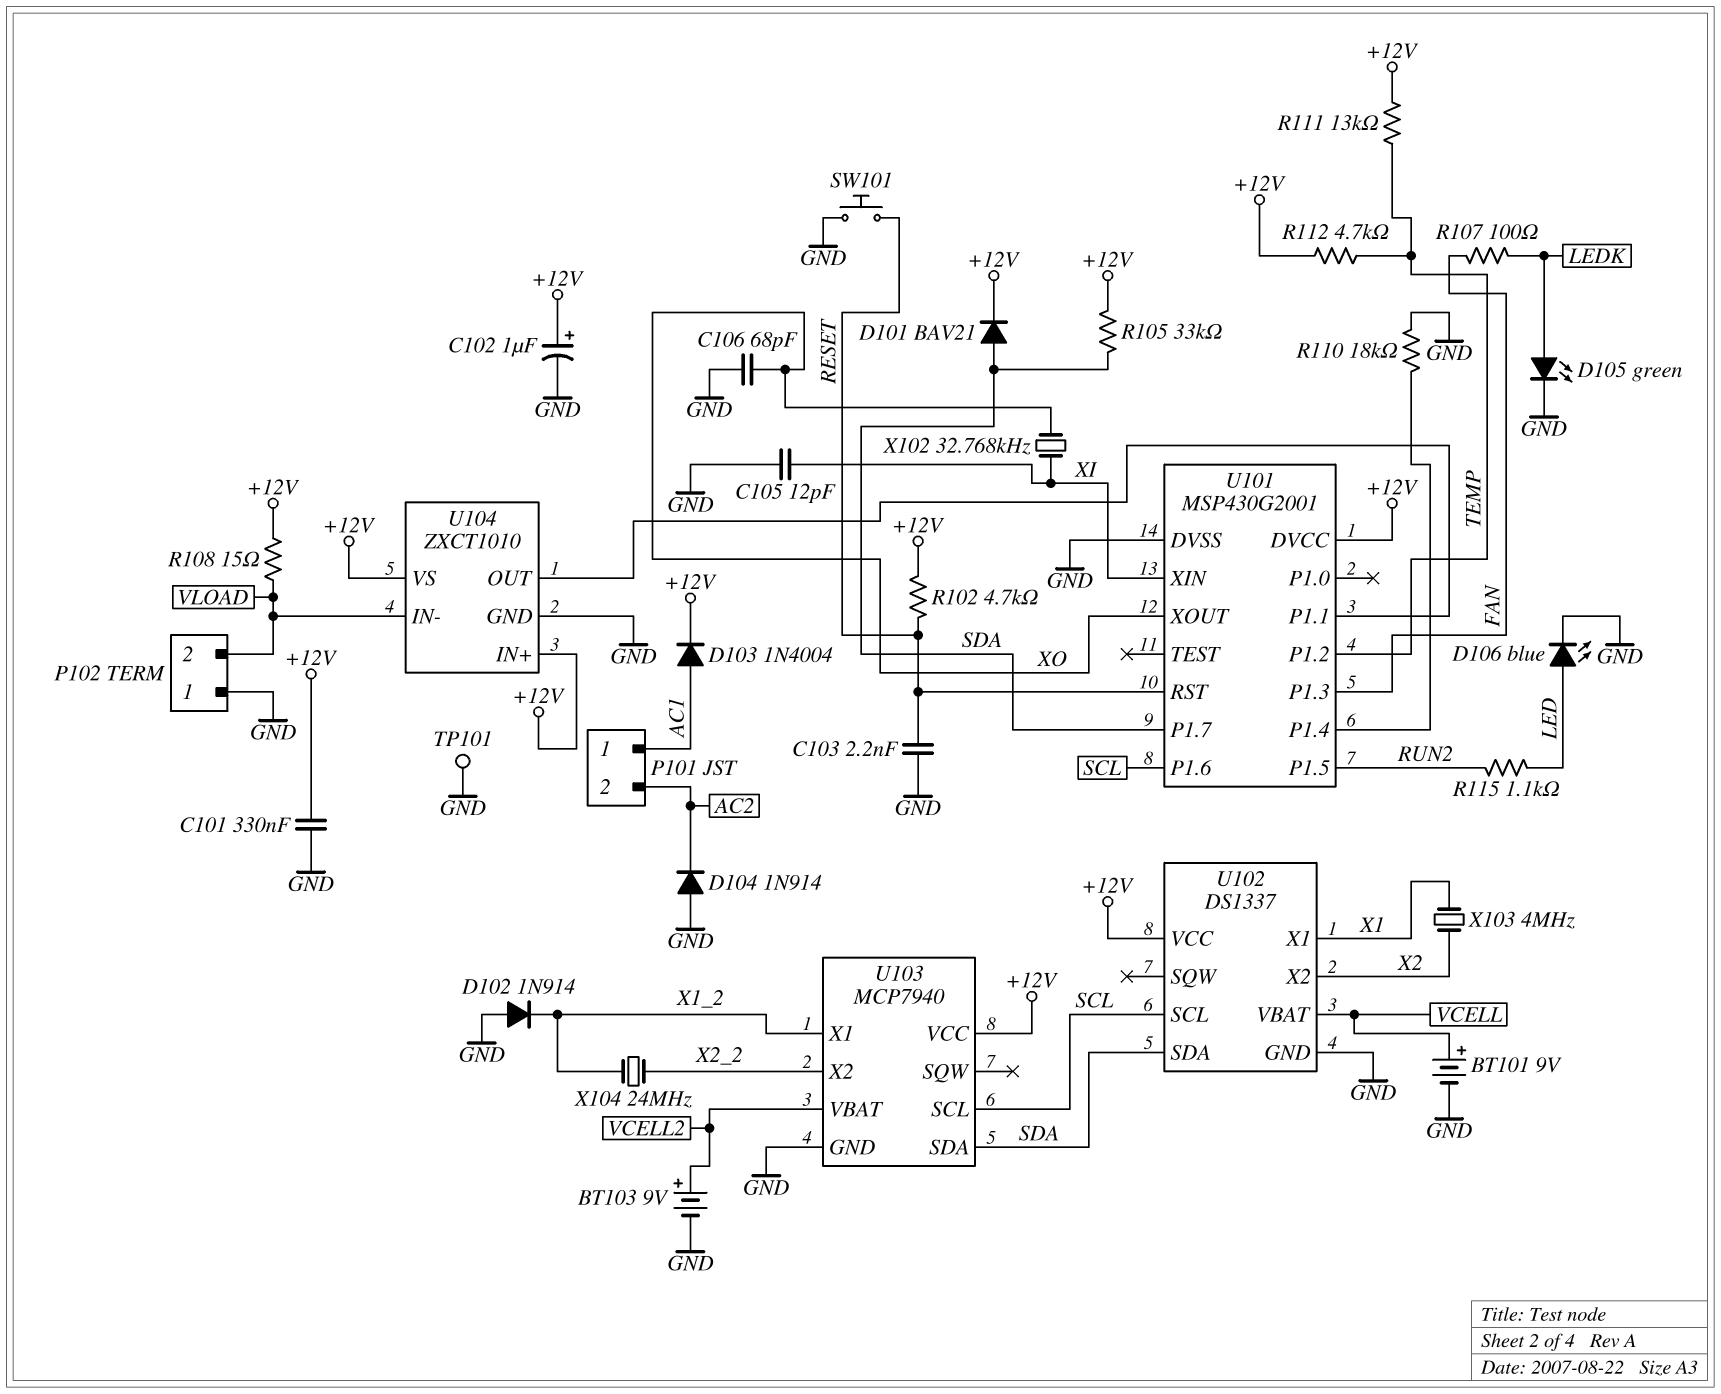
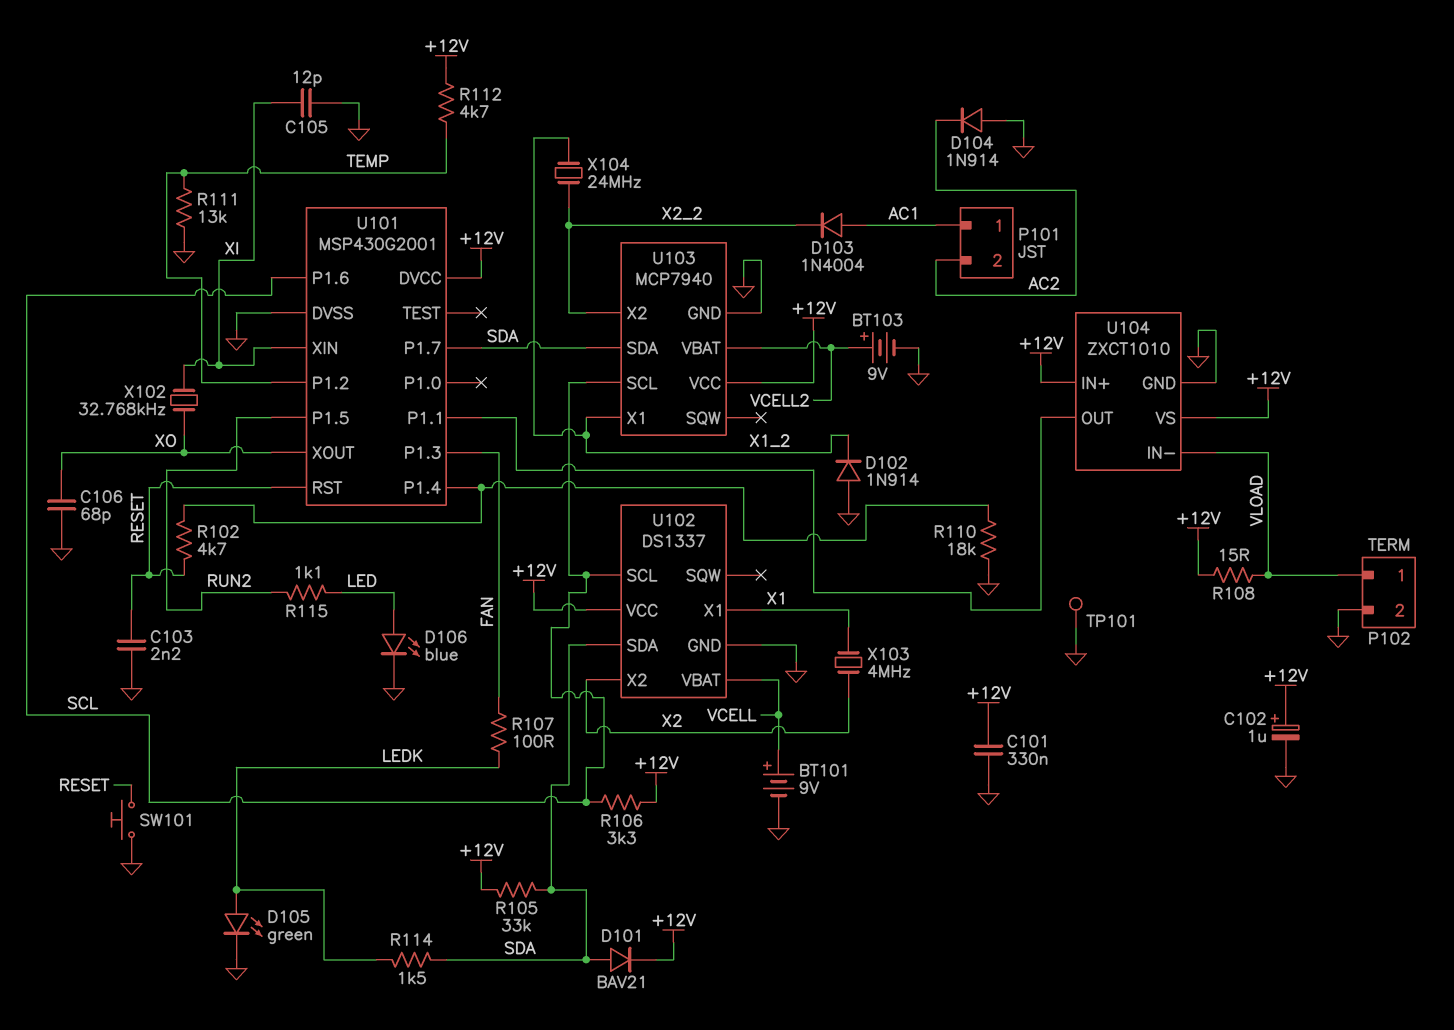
D103: diode 1N4004 (A AC1, K +12V) -> diode 1N4004 (A AC1, K X2_2)
P102 pin 1: GND -> VLOAD
P102 pin 2: VLOAD -> GND
R102: 4.7k (+12V, RESET) -> 4.7k (RESET, U101/P1.4)
R106: none -> 3.3k (+12V, SCL)
R111: 13k (+12V, TEMP) -> 13k (GND, TEMP)
R114: none -> 1.5k (LEDK, SDA)

